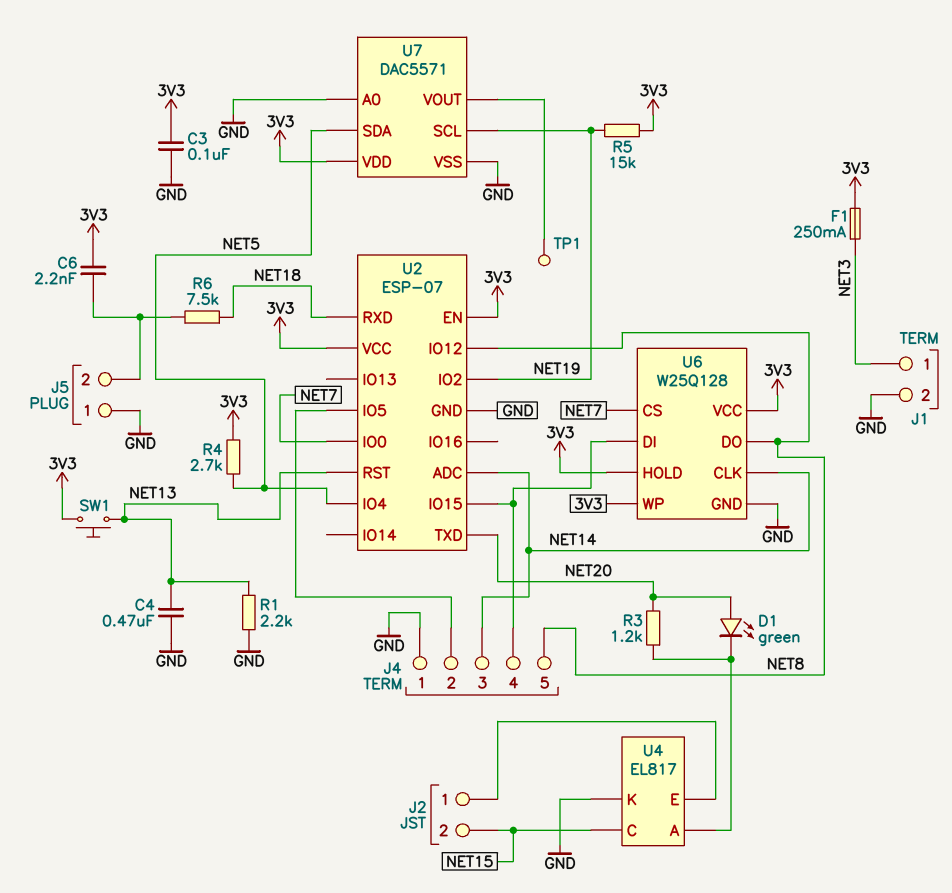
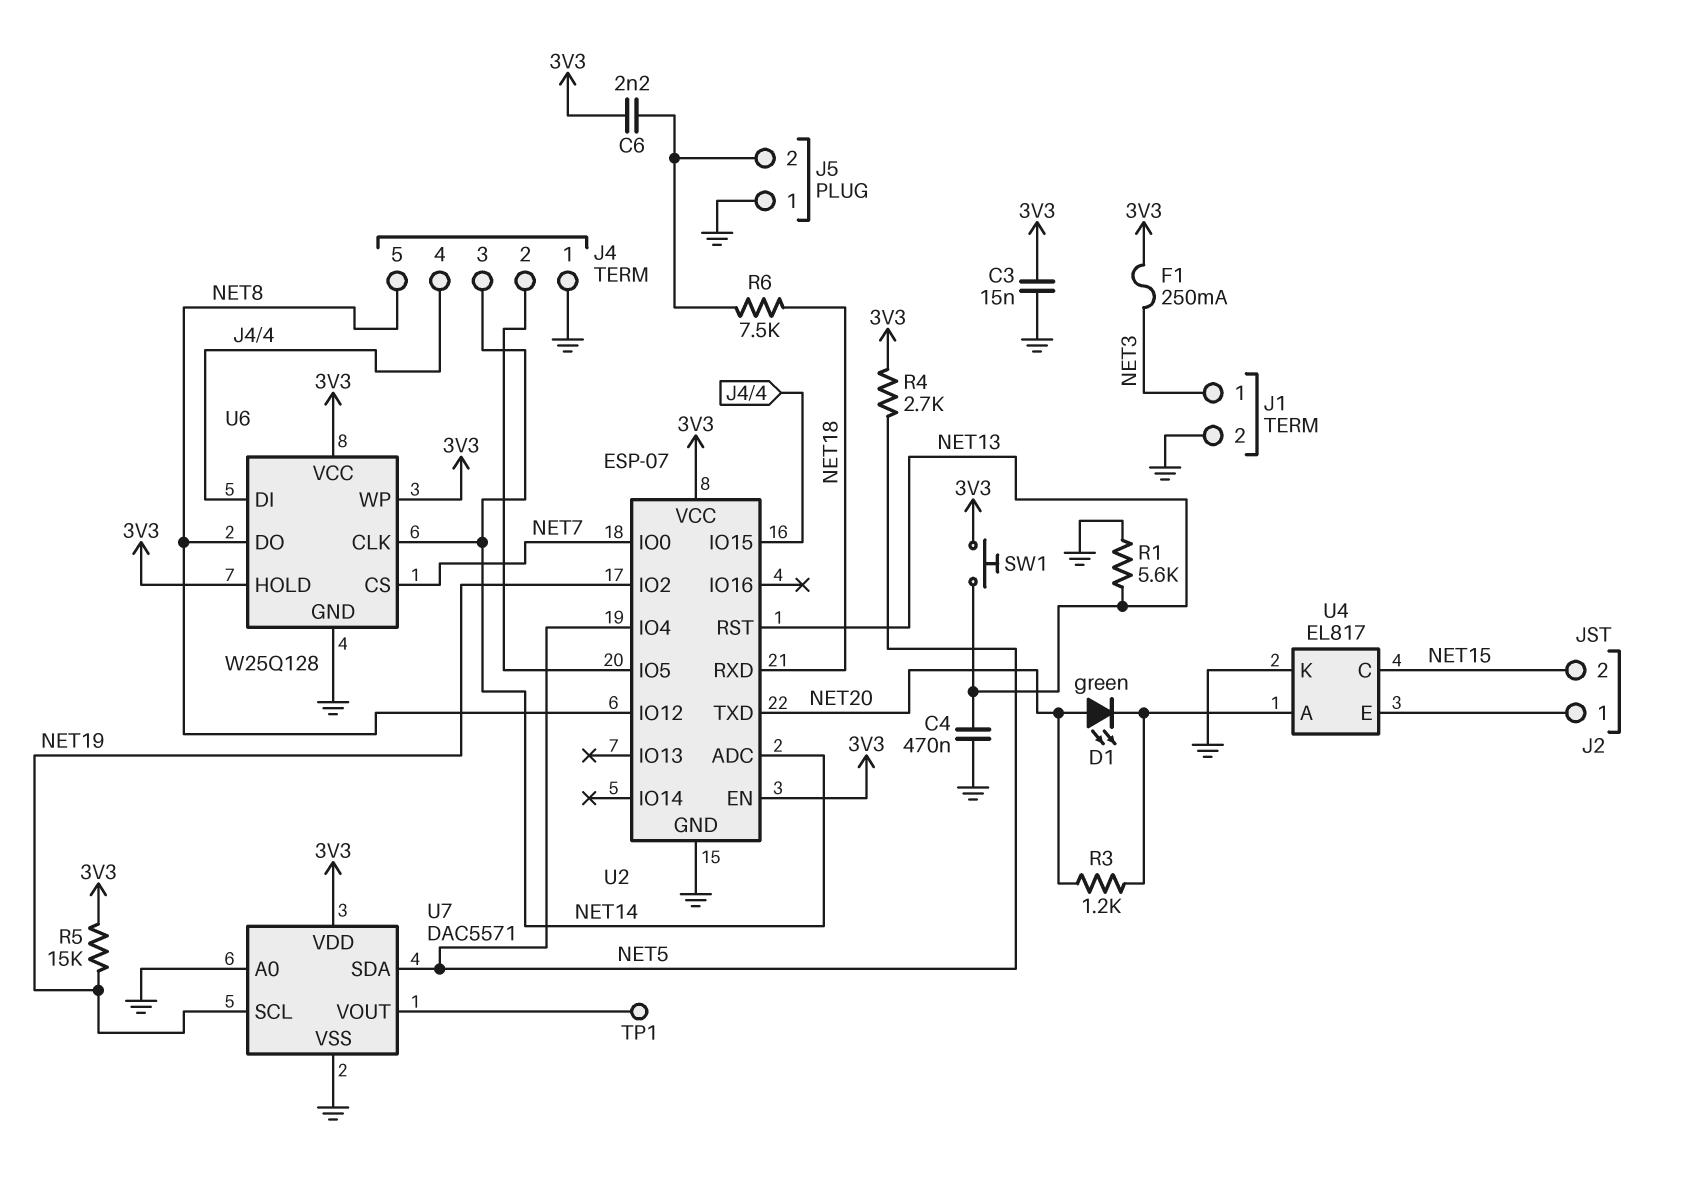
C3: 100nF (3V3, GND) -> 15nF (3V3, GND)
R1: 2.2k (GND, NET13) -> 5.6k (GND, NET13)

